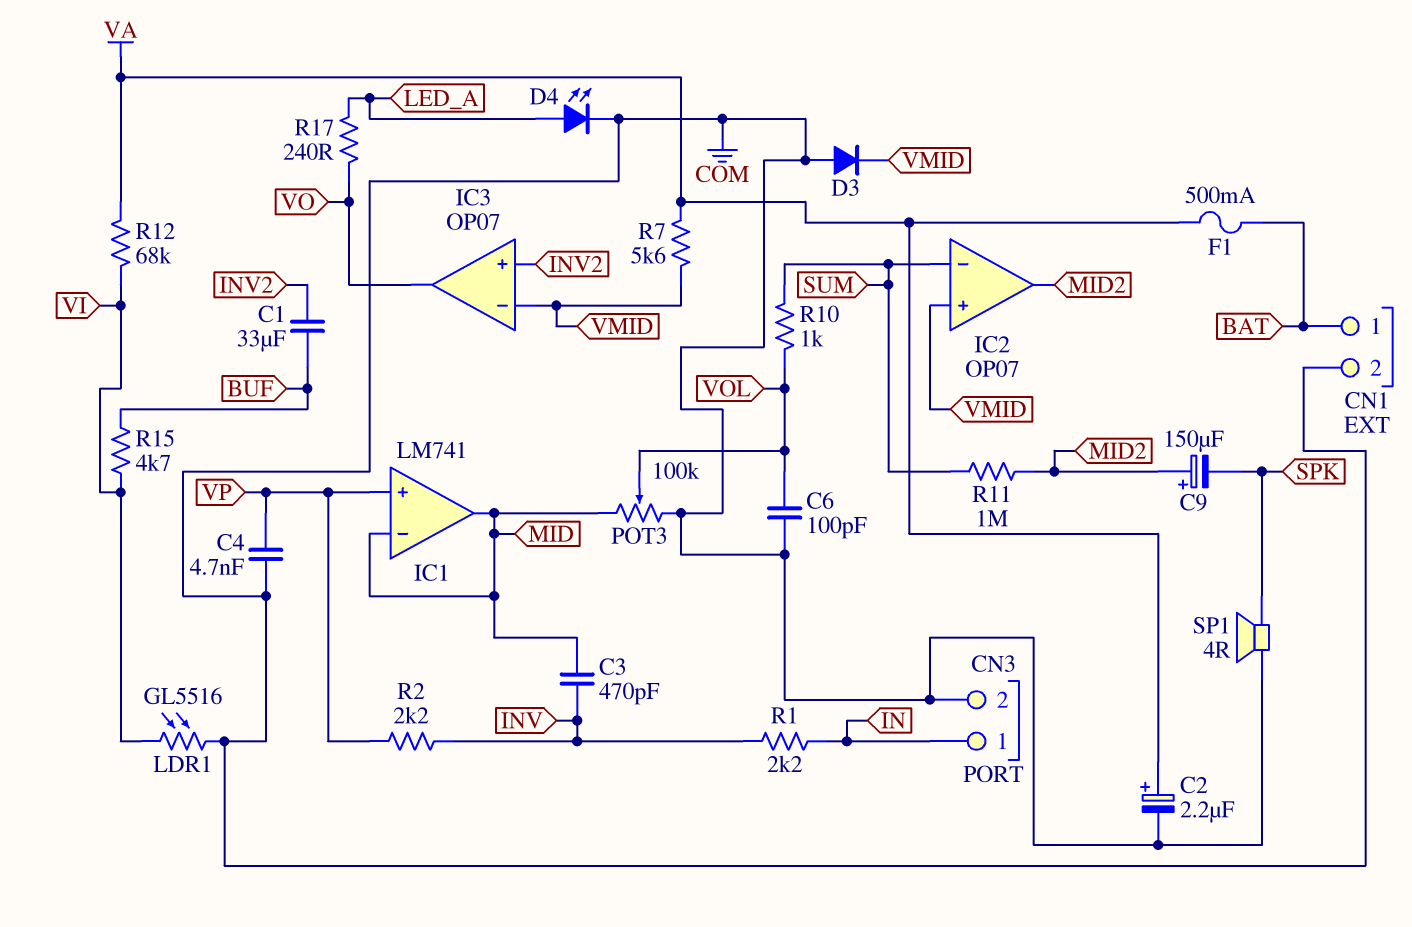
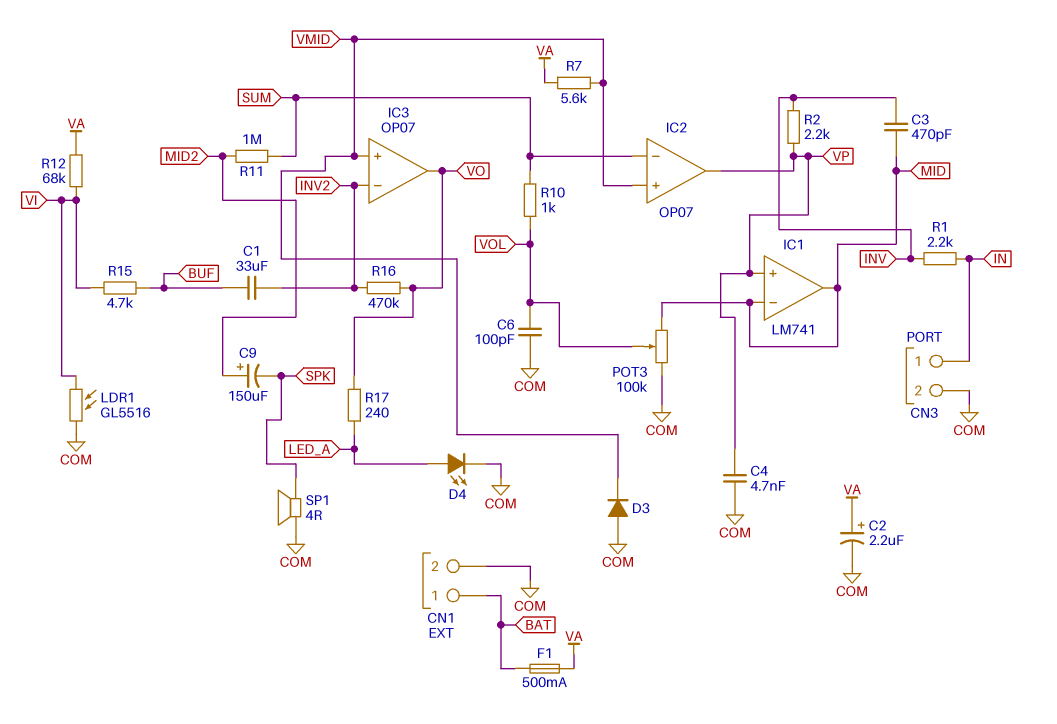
IC2 pin out: MID2 -> VP
IC3 pin in+: INV2 -> VMID
IC3 pin in-: VMID -> INV2
R16: none -> 470k (INV2, VO)

